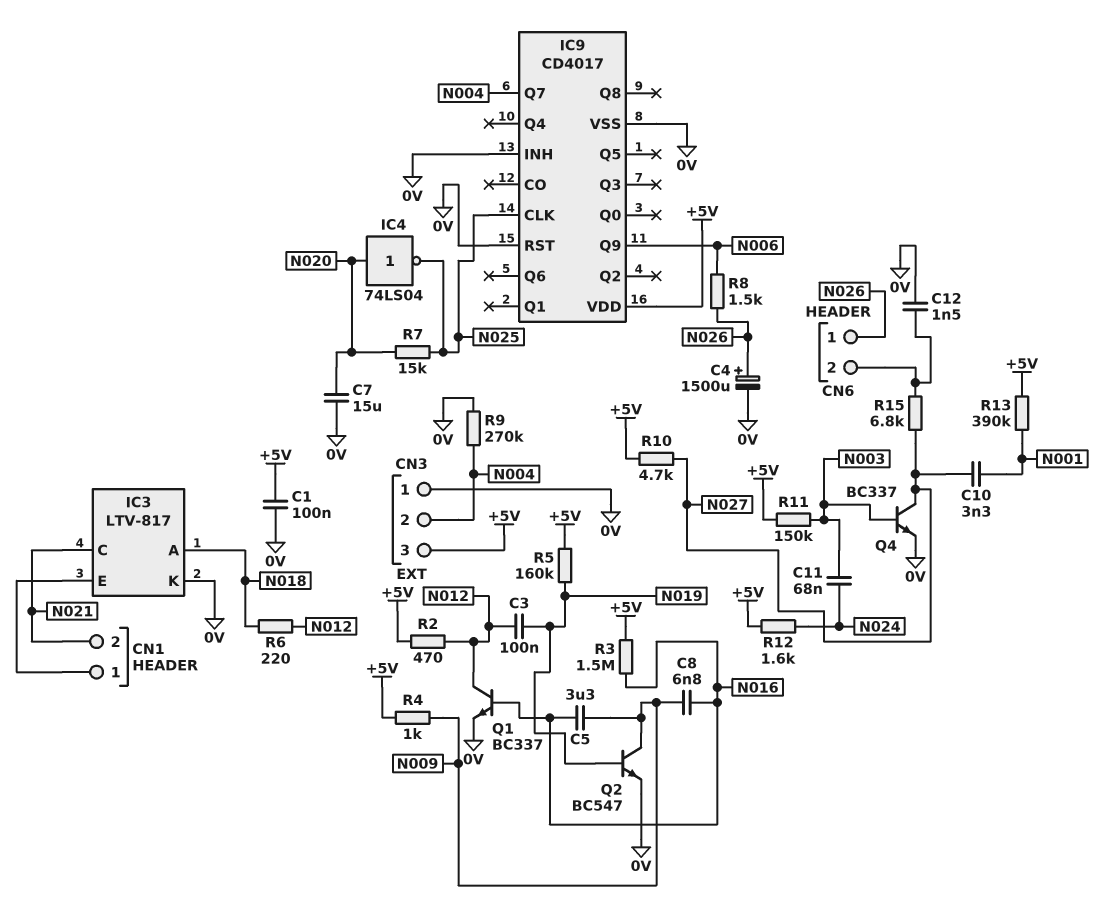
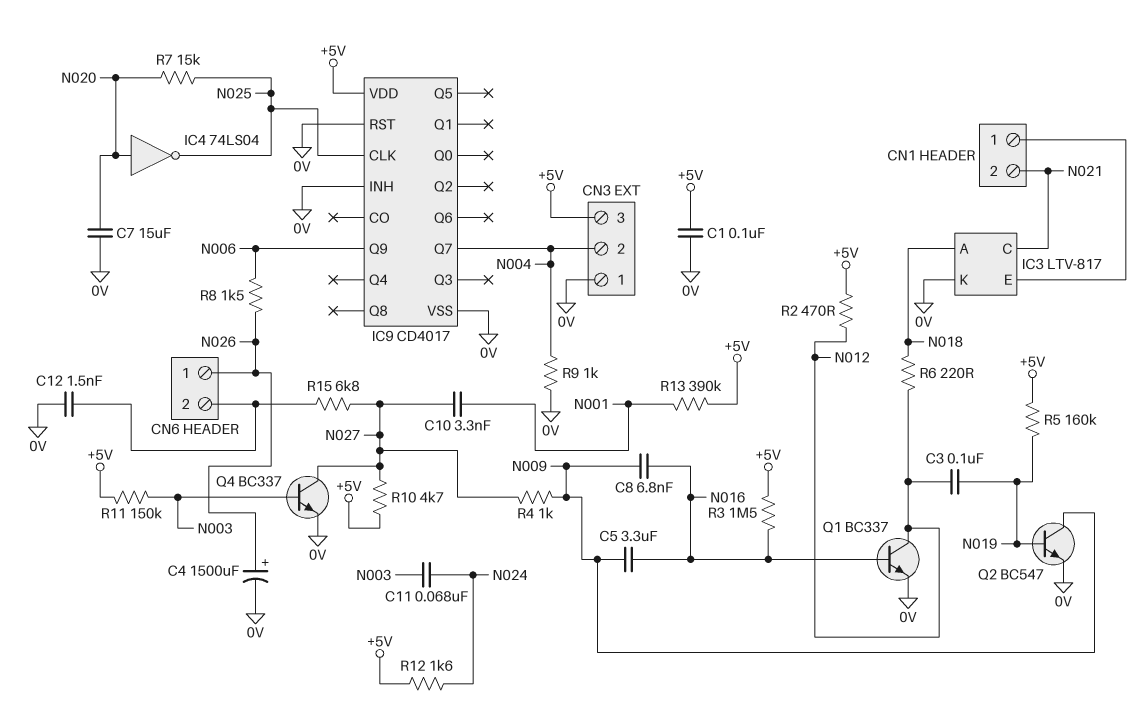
R4: 1k (+5V, N009) -> 1k (N009, N027)
R9: 270k (0V, N004) -> 1k (0V, N004)

